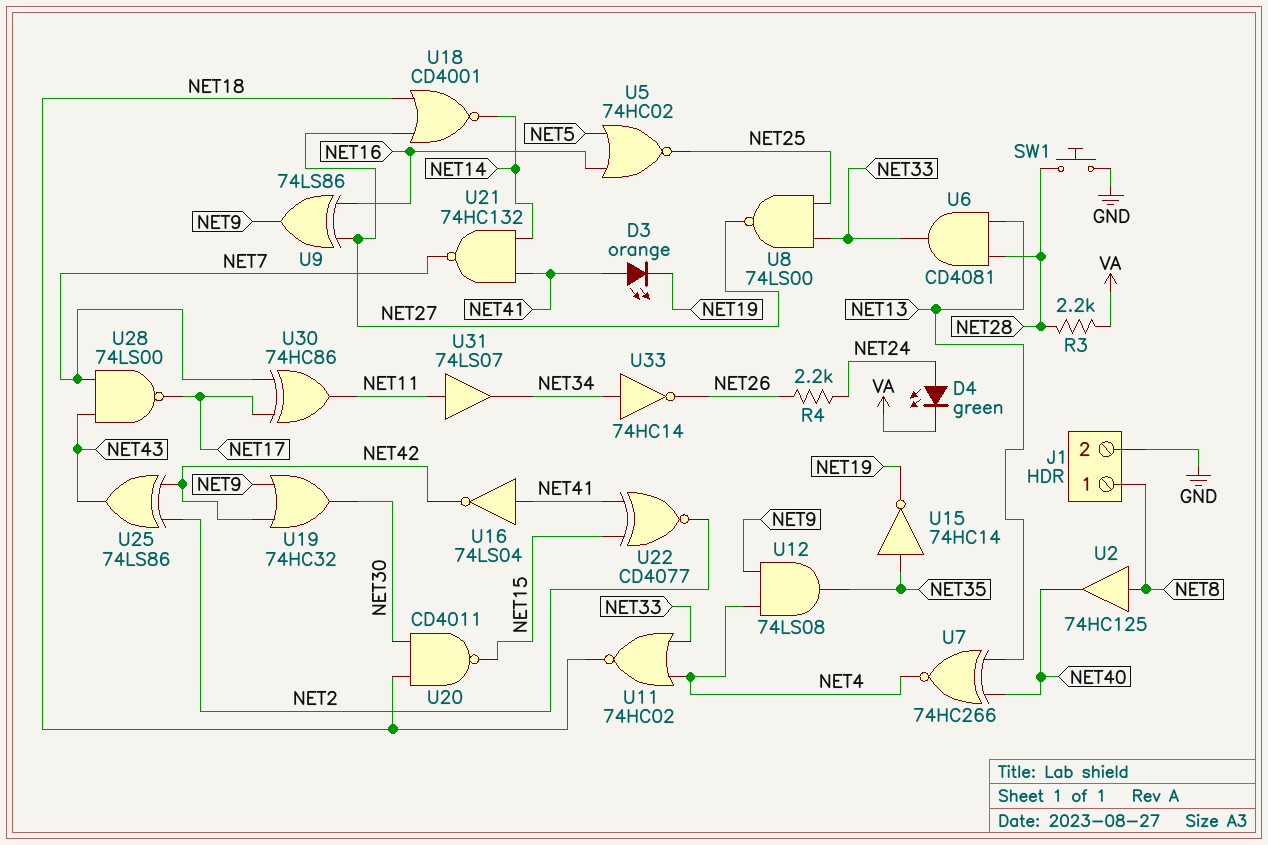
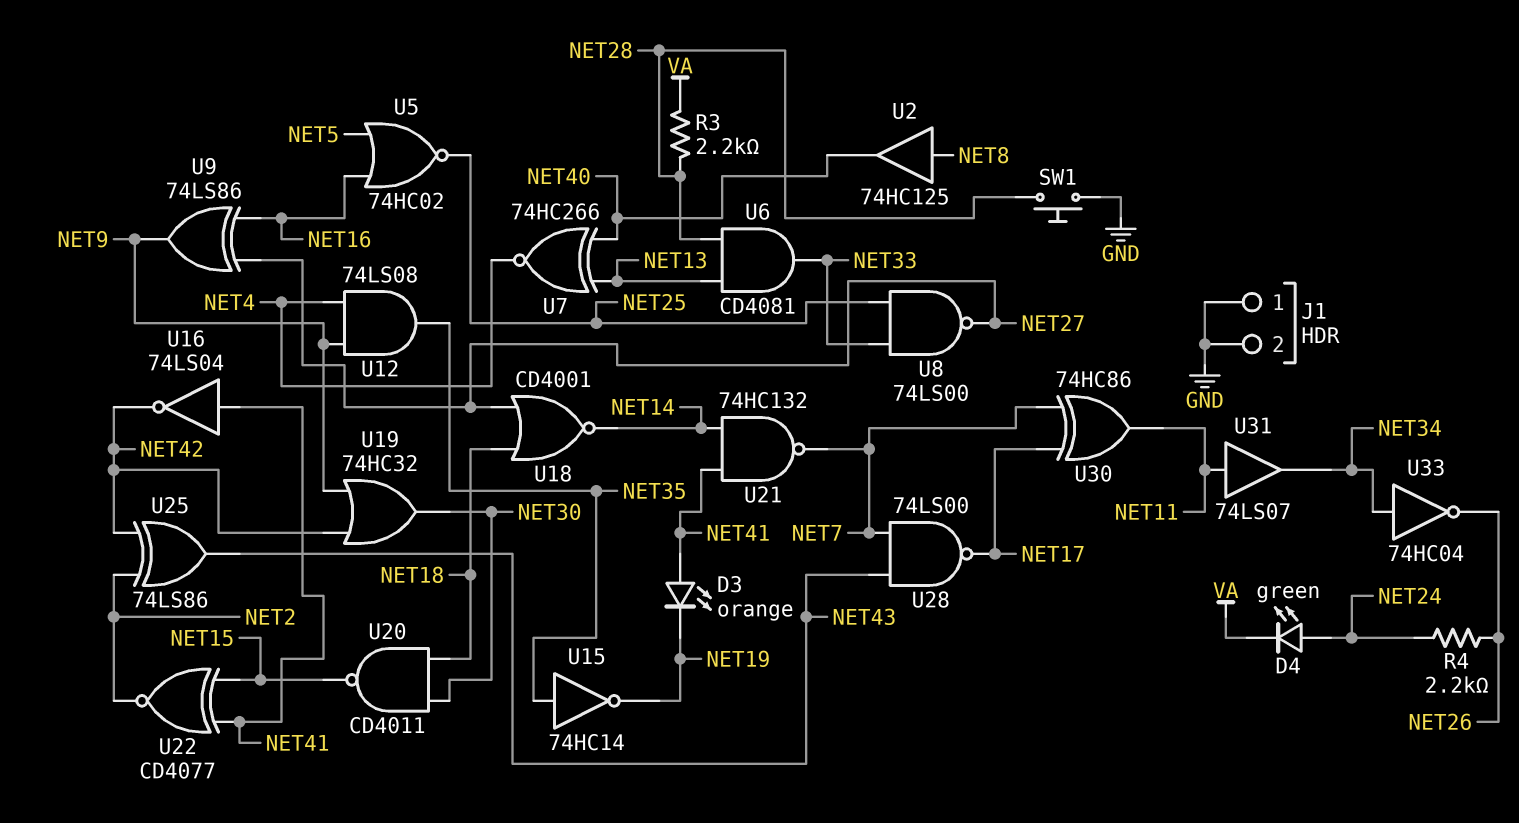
J1 pin 1: NET8 -> GND
U11: NOR 74HC02 (in NET4, in NET33, out NET18) -> none
U33: NOT 74HC14 (in NET34, out NET26) -> NOT 74HC04 (in NET34, out NET26)

